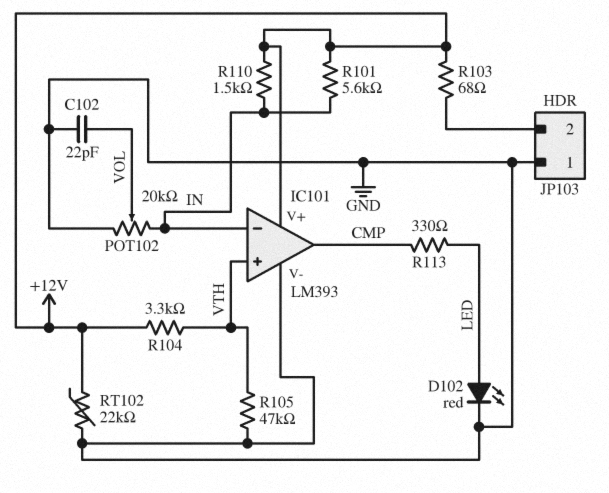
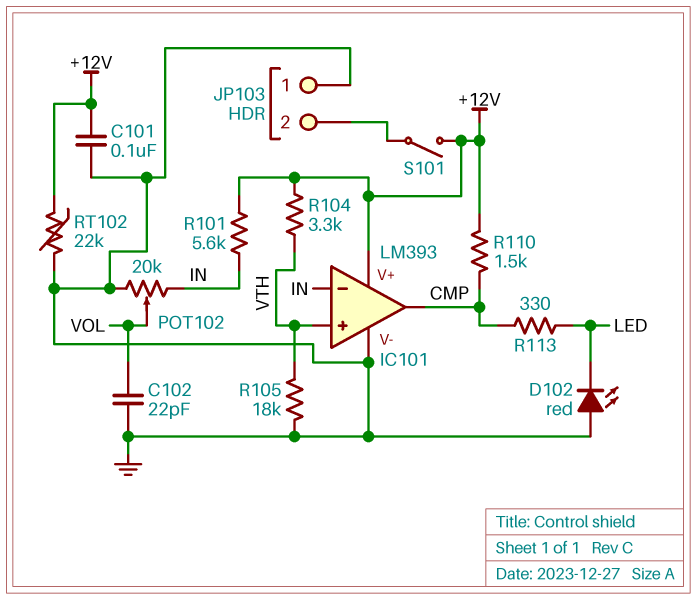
C101: none -> 100nF (+12V, GND)
D102: LED red (A LED, K GND) -> LED red (A GND, K LED)
R103: 68 (+12V, JP103/2) -> none
R105: 47k (GND, VTH) -> 18k (GND, VTH)
R110: 1.5k (+12V, IN) -> 1.5k (+12V, CMP)
S101: none -> switch (+12V, JP103/2)

